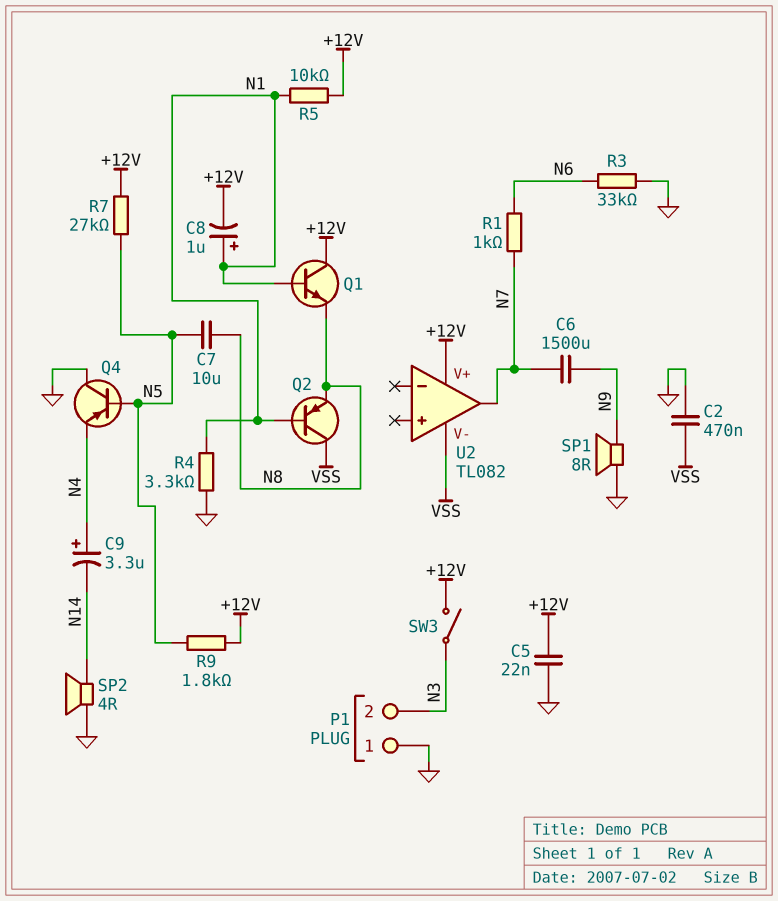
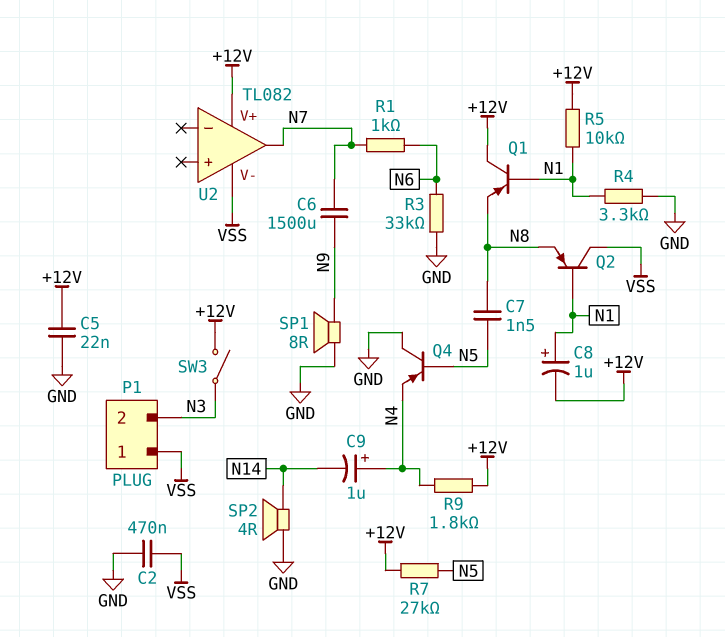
C7: 10uF (N5, N8) -> 1.5nF (N5, N8)
C9: 3.3uF (plus N4, minus N14) -> 1uF (plus N4, minus N14)
P1 pin 1: GND -> VSS
Q1: NPN (B N1, C +12V, E N8) -> PNP (B N1, C +12V, E N8)
R9: 1.8k (+12V, N5) -> 1.8k (+12V, N4)

